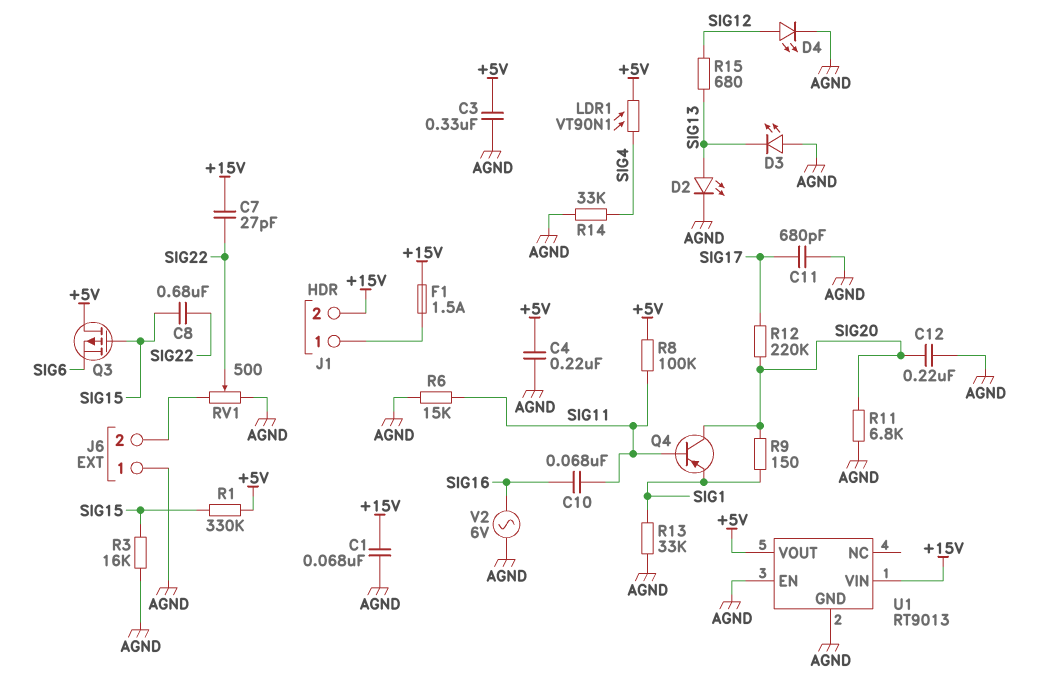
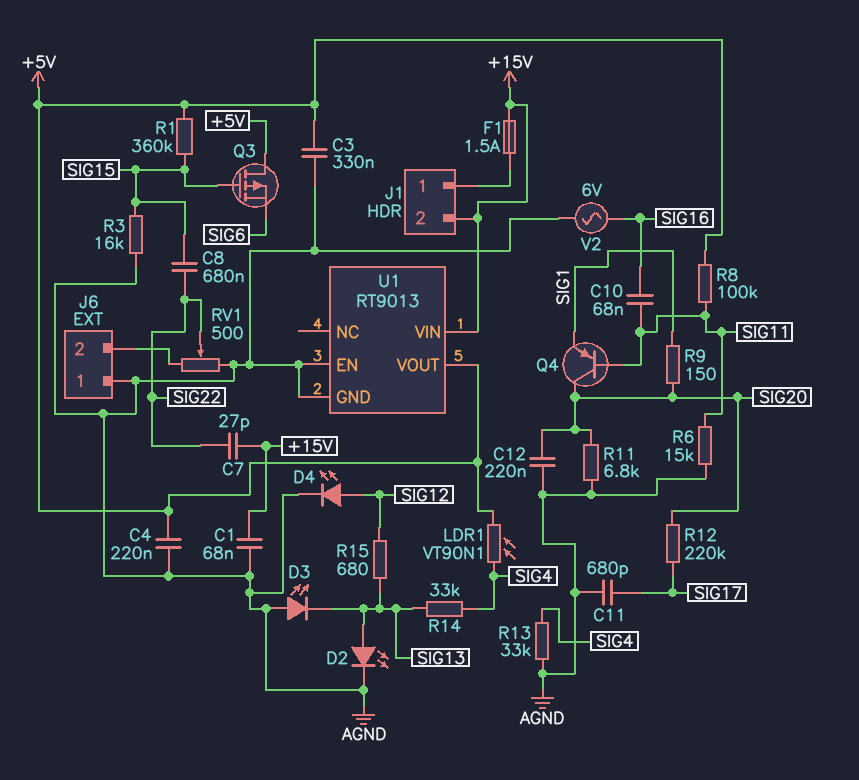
R1: 330k (+5V, SIG15) -> 360k (+5V, SIG15)
R13: 33k (AGND, SIG1) -> 33k (AGND, SIG4)
R14: 33k (AGND, SIG4) -> 33k (SIG4, SIG13)

